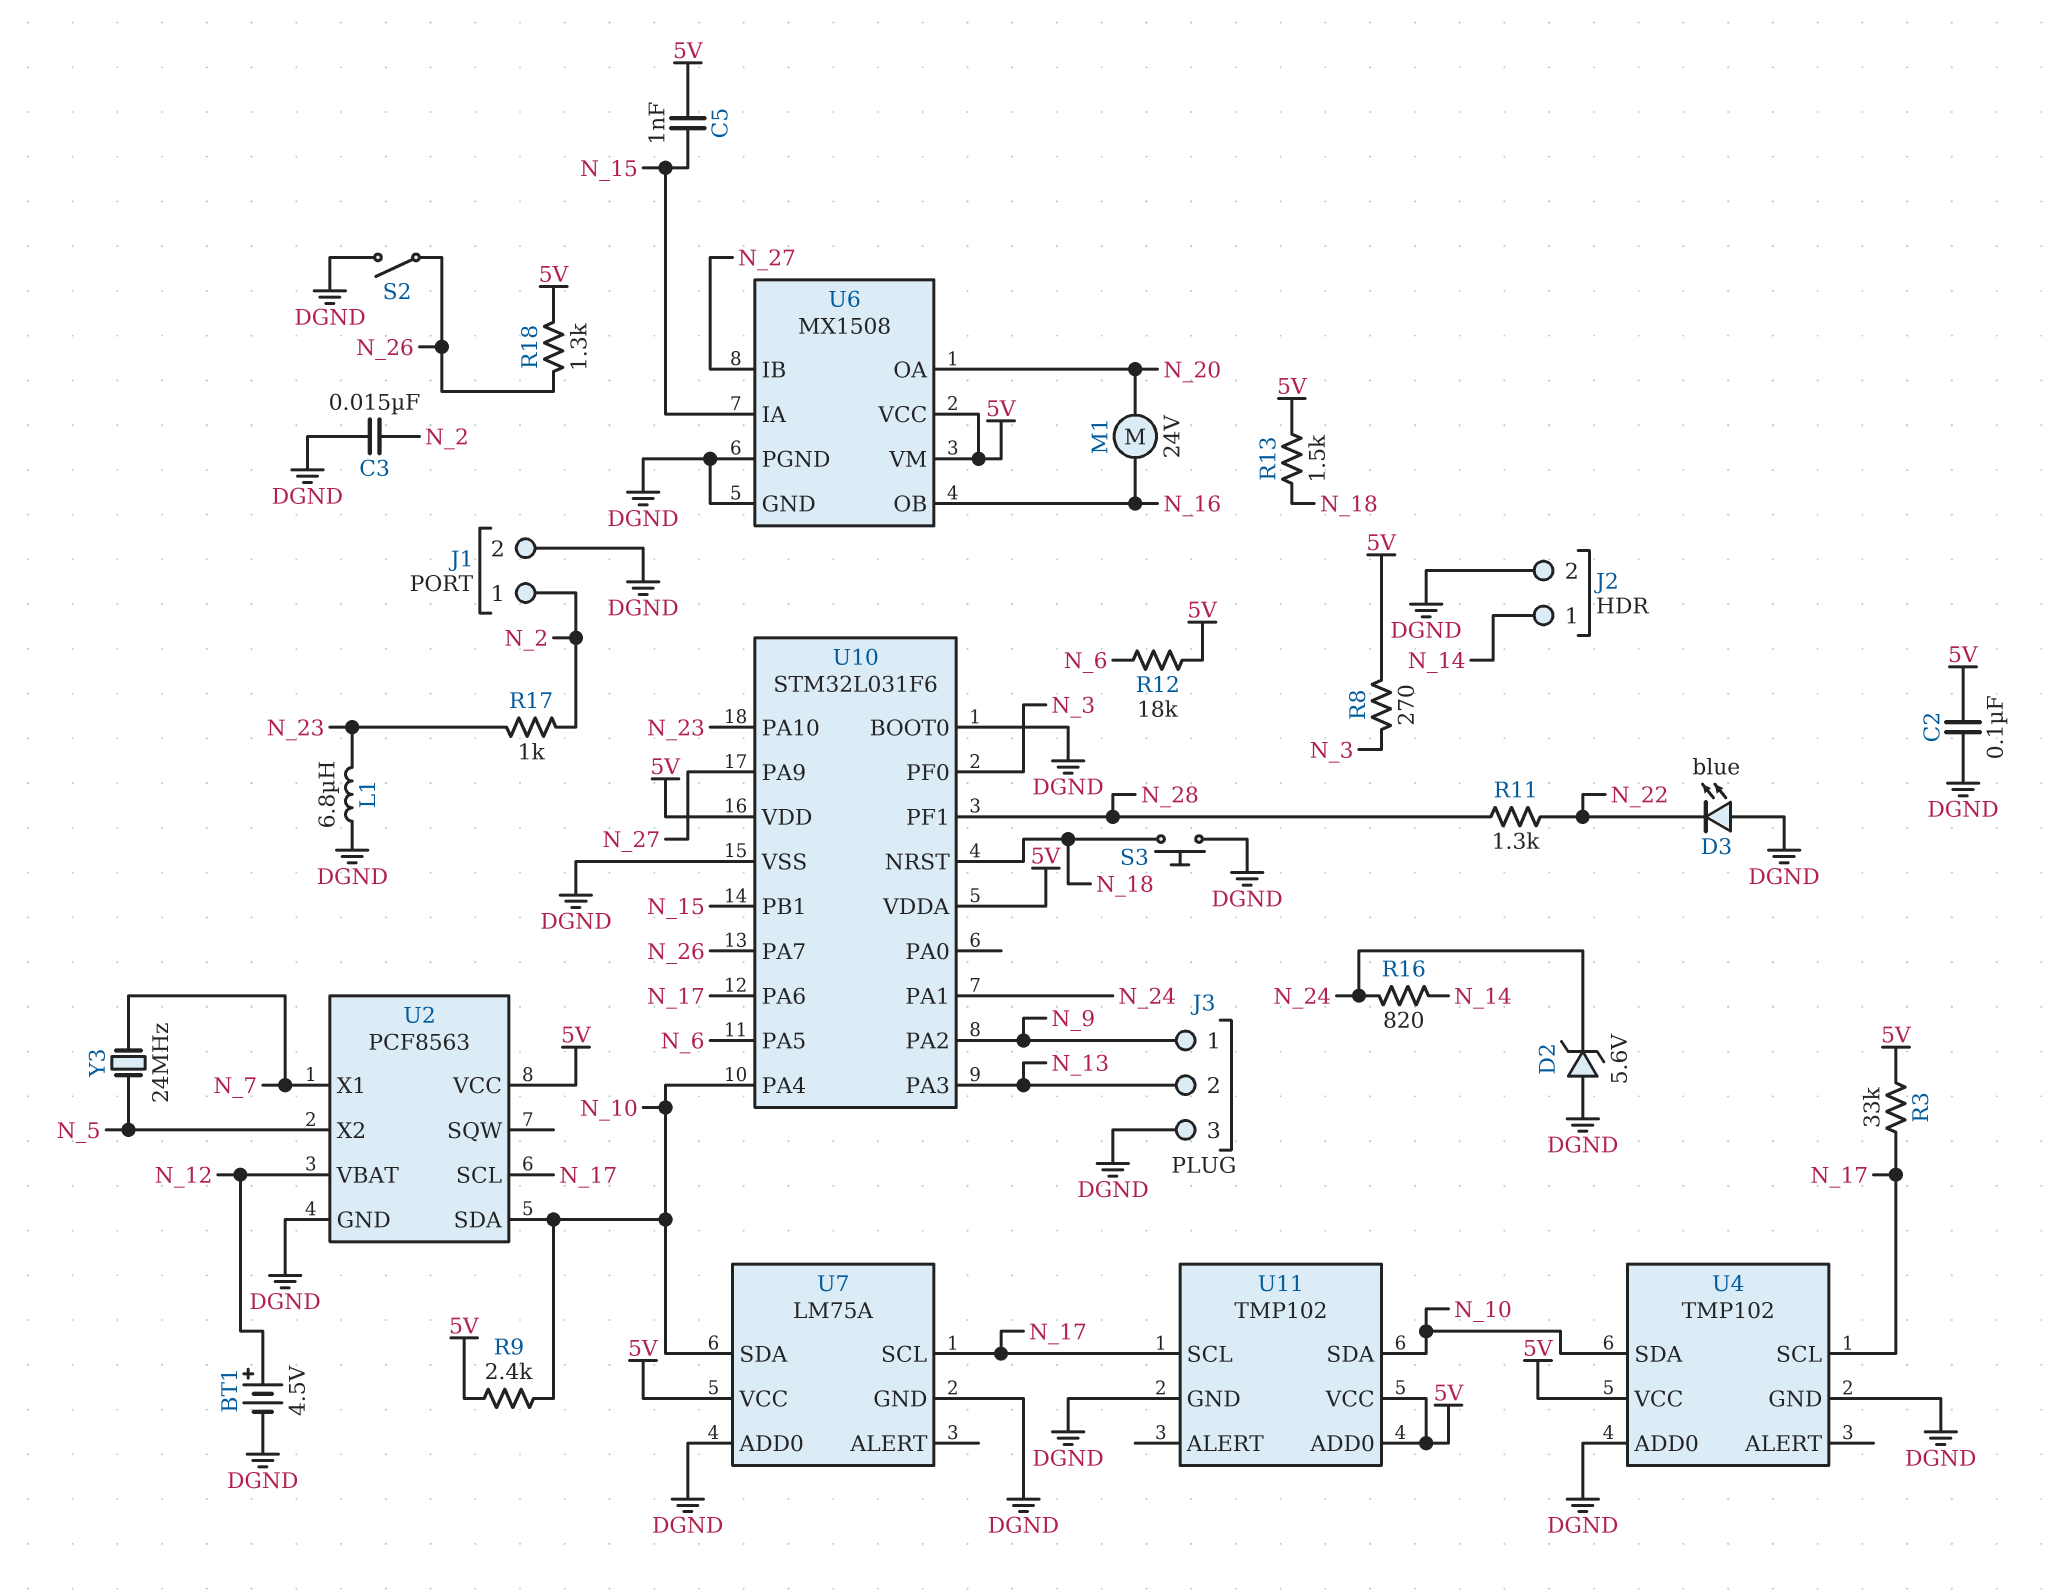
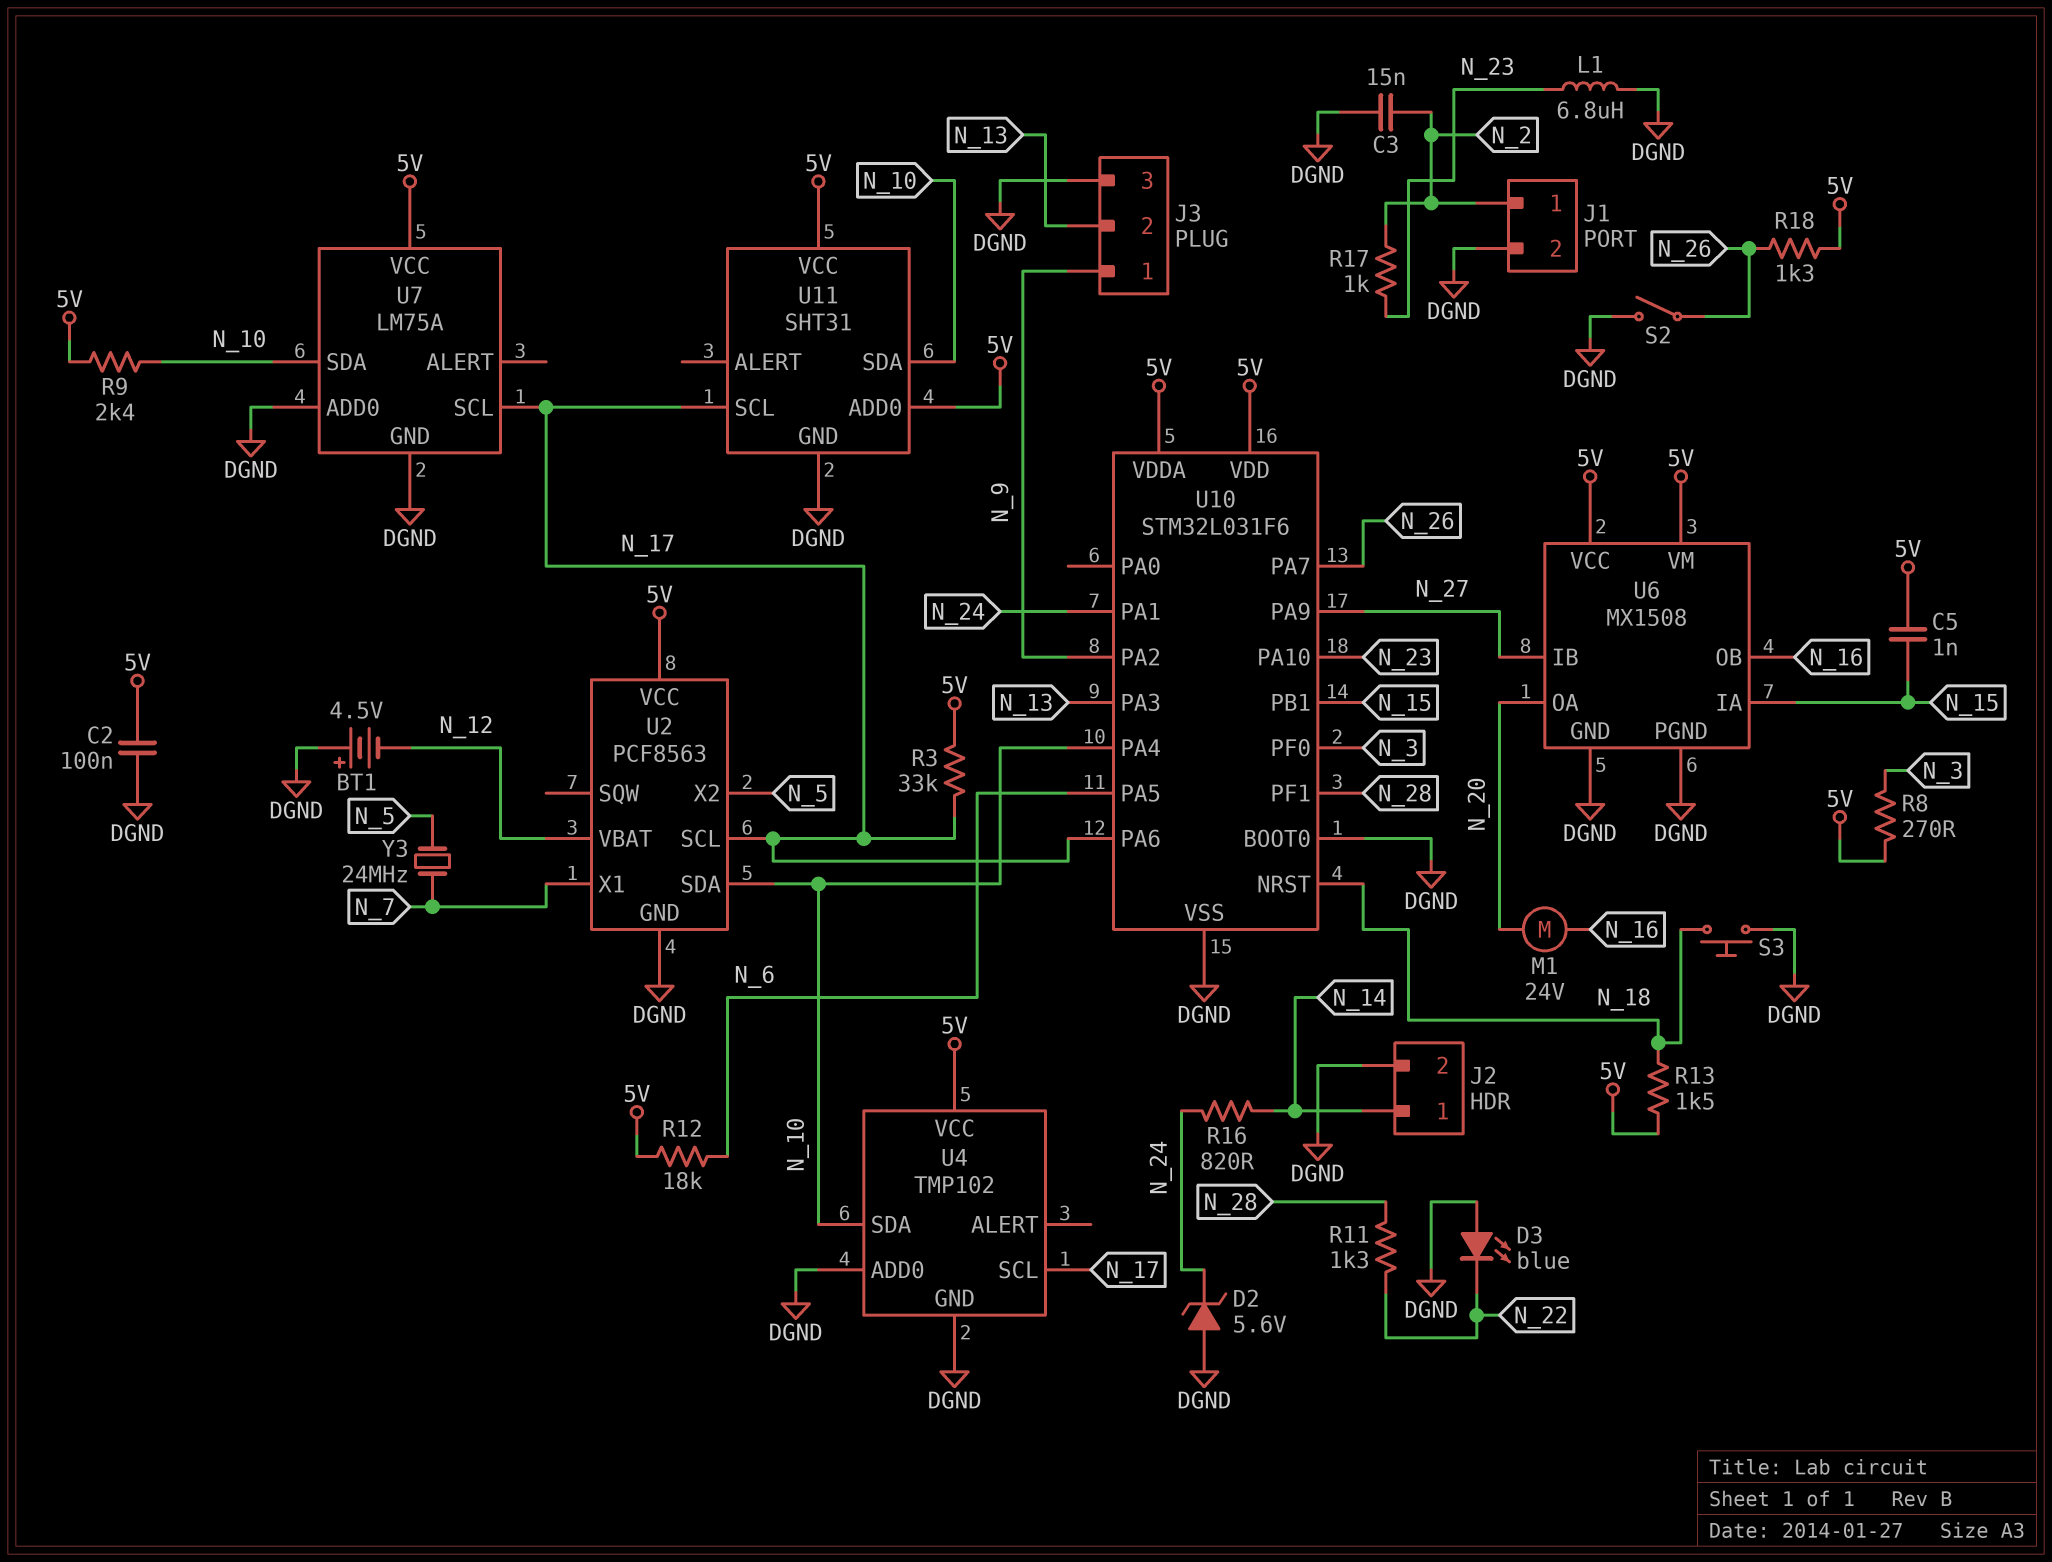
BT1: 4.5V (plus N_12, minus DGND) -> 4.5V (plus DGND, minus N_12)
U11: TMP102 -> SHT31

